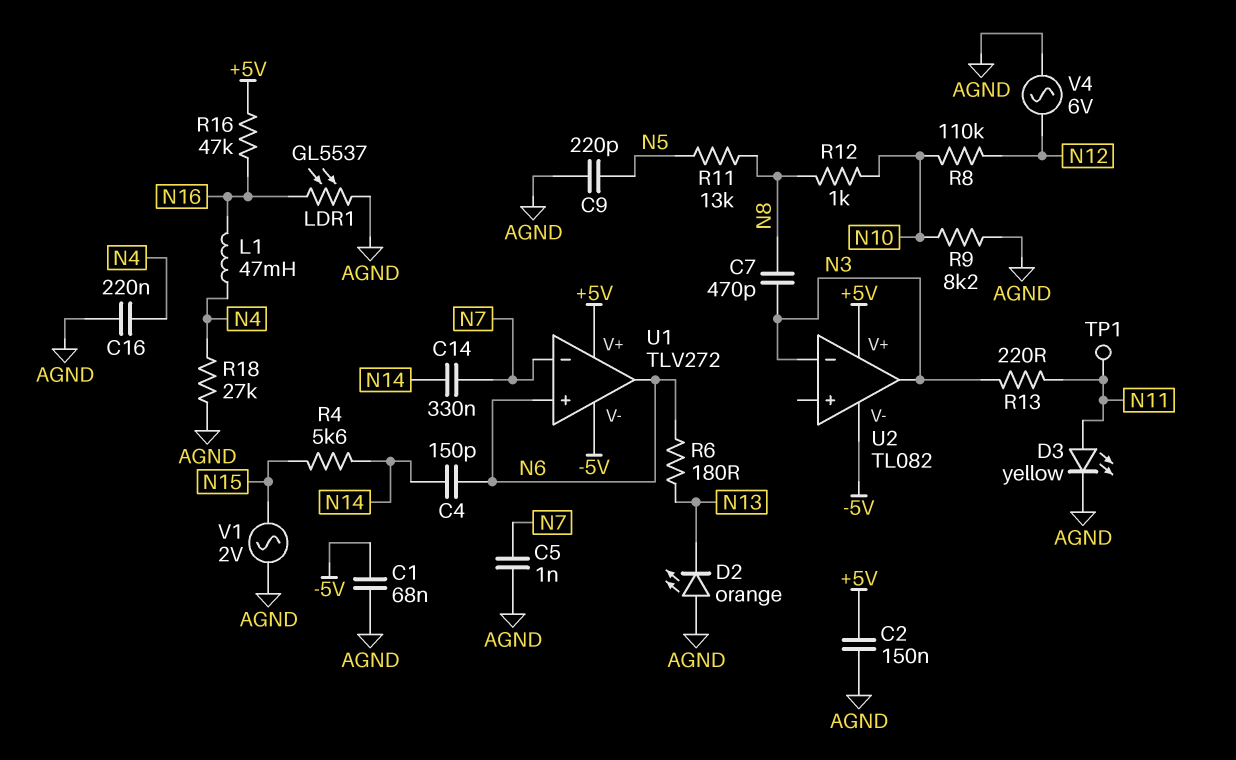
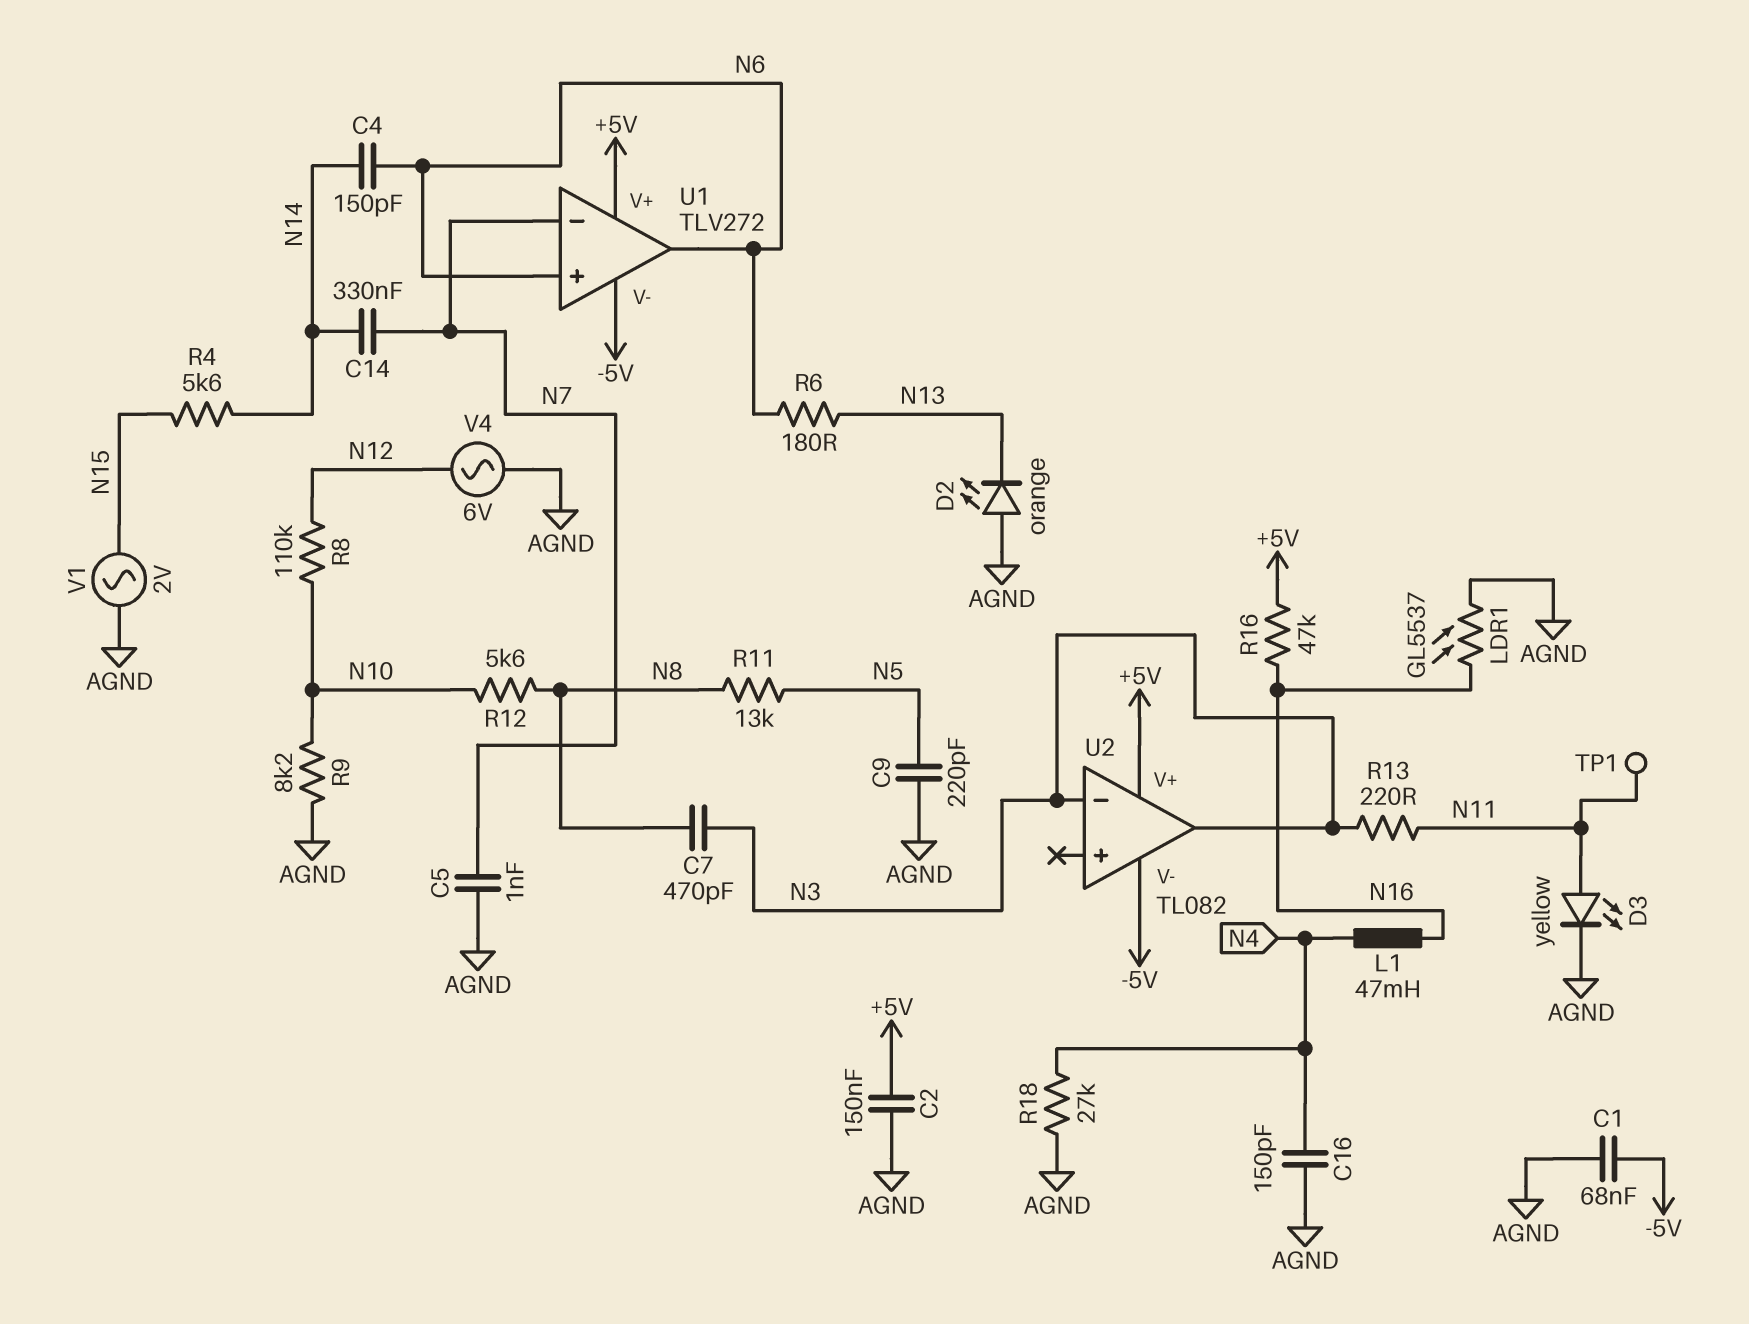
C16: 220nF (AGND, N4) -> 150pF (AGND, N4)
R12: 1k (N8, N10) -> 5.6k (N8, N10)

